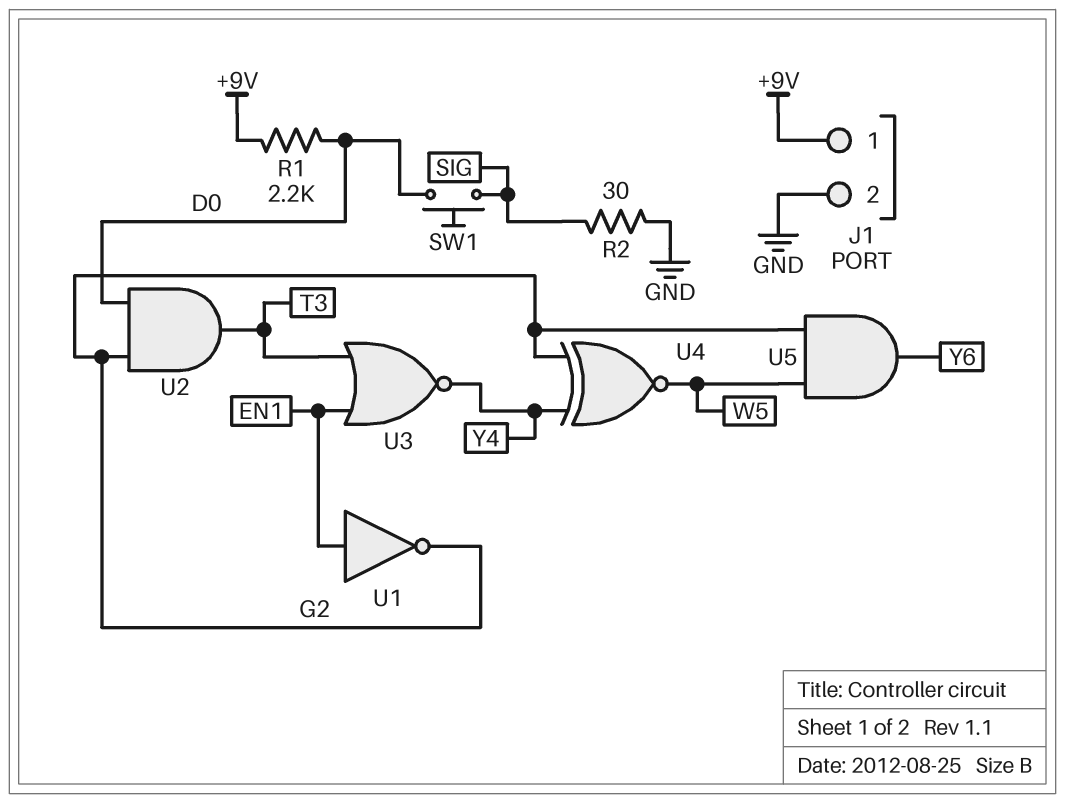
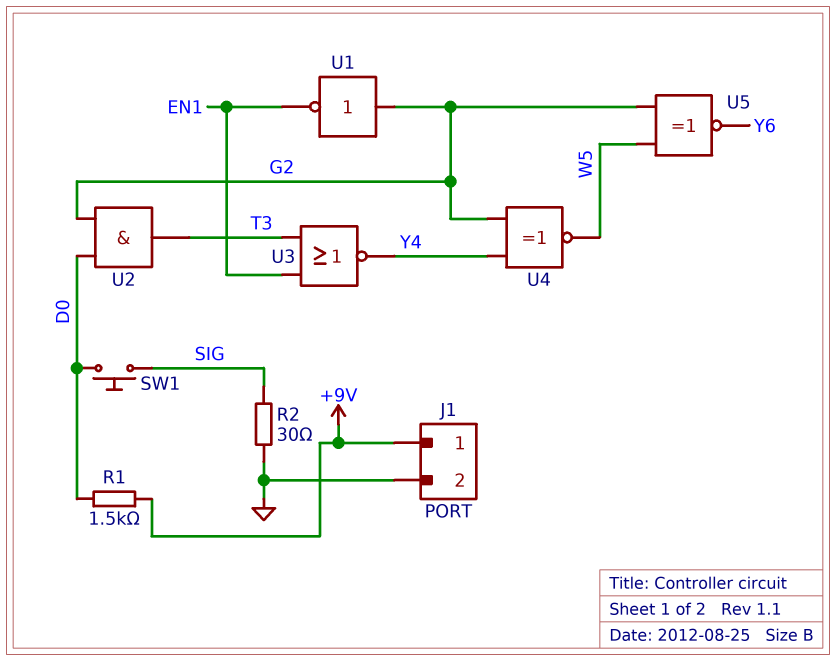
R1: 2.2k (+9V, D0) -> 1.5k (+9V, D0)
U1: NOT (in EN1, out G2) -> NOT (in G2, out EN1)
U5: AND (in G2, in W5, out Y6) -> XNOR (in G2, in W5, out Y6)

